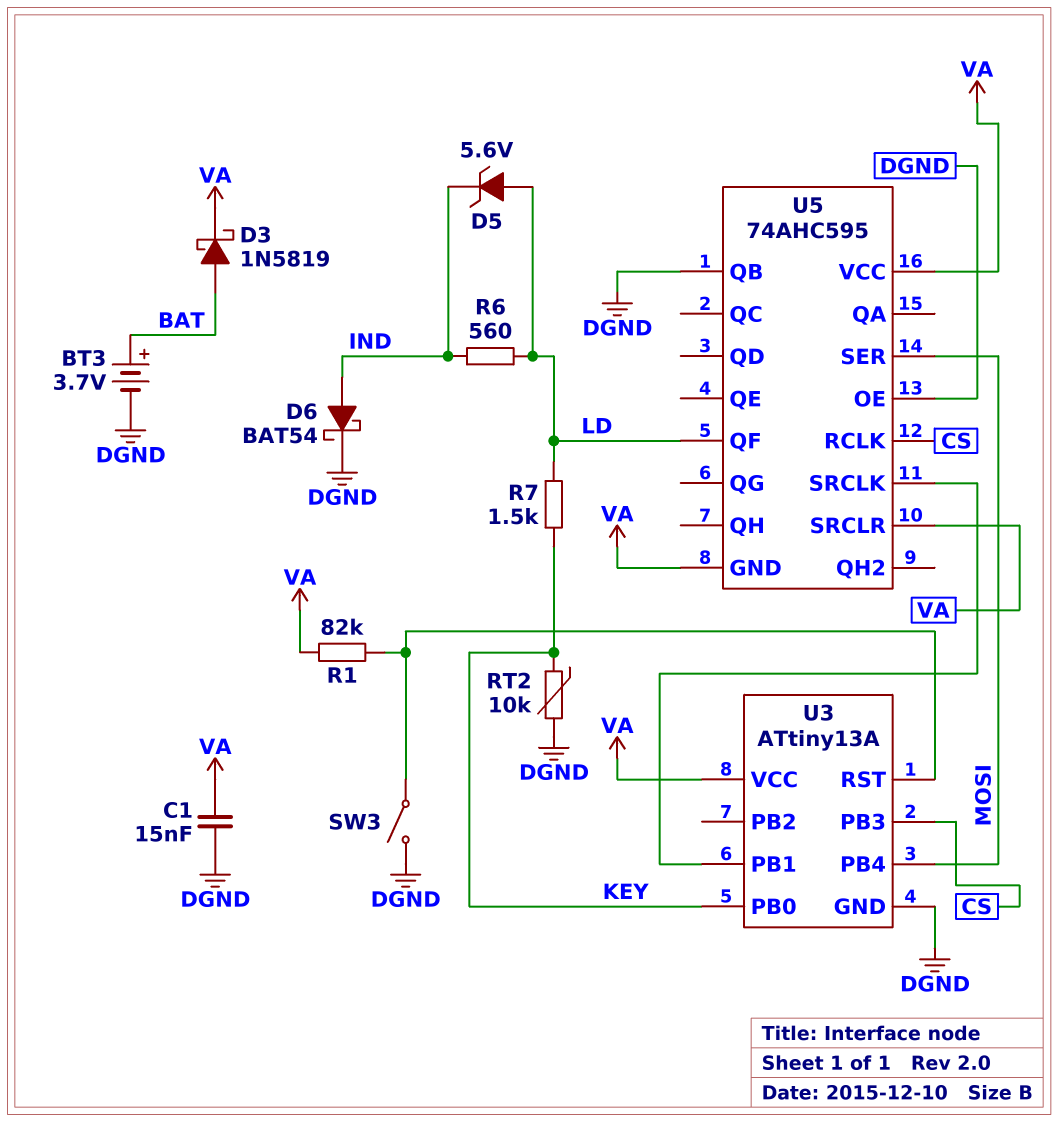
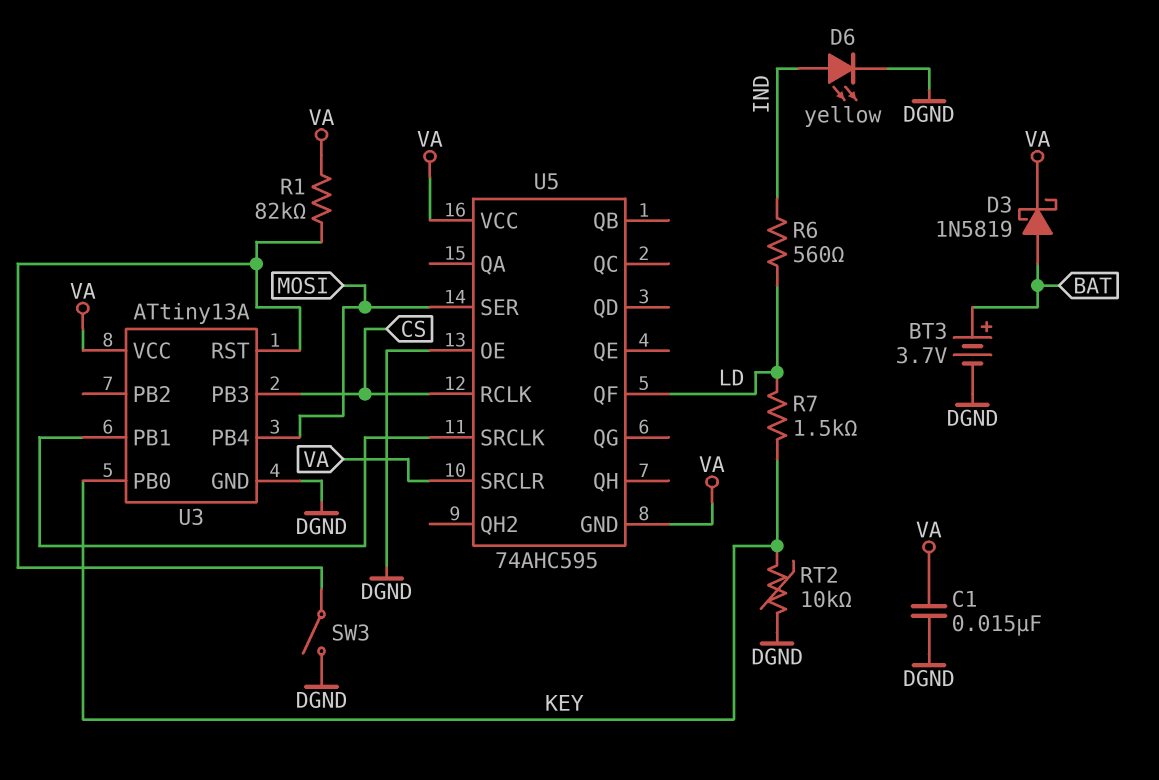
D5: zener 5.6V (A LD, K IND) -> none
D6: schottky BAT54 (A IND, K DGND) -> LED yellow (A IND, K DGND)
U5 pin QB: DGND -> none

